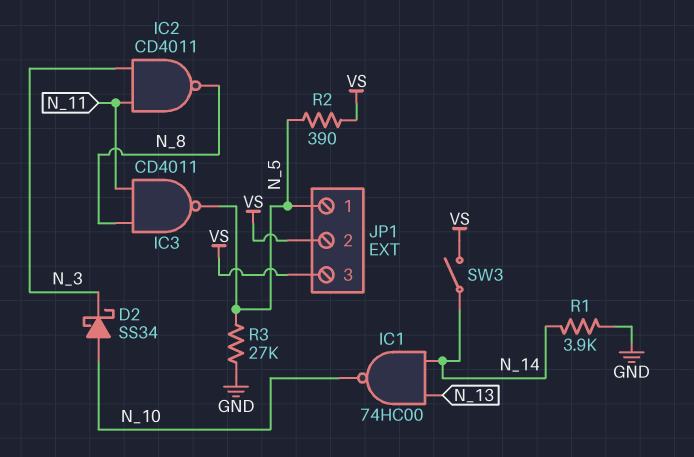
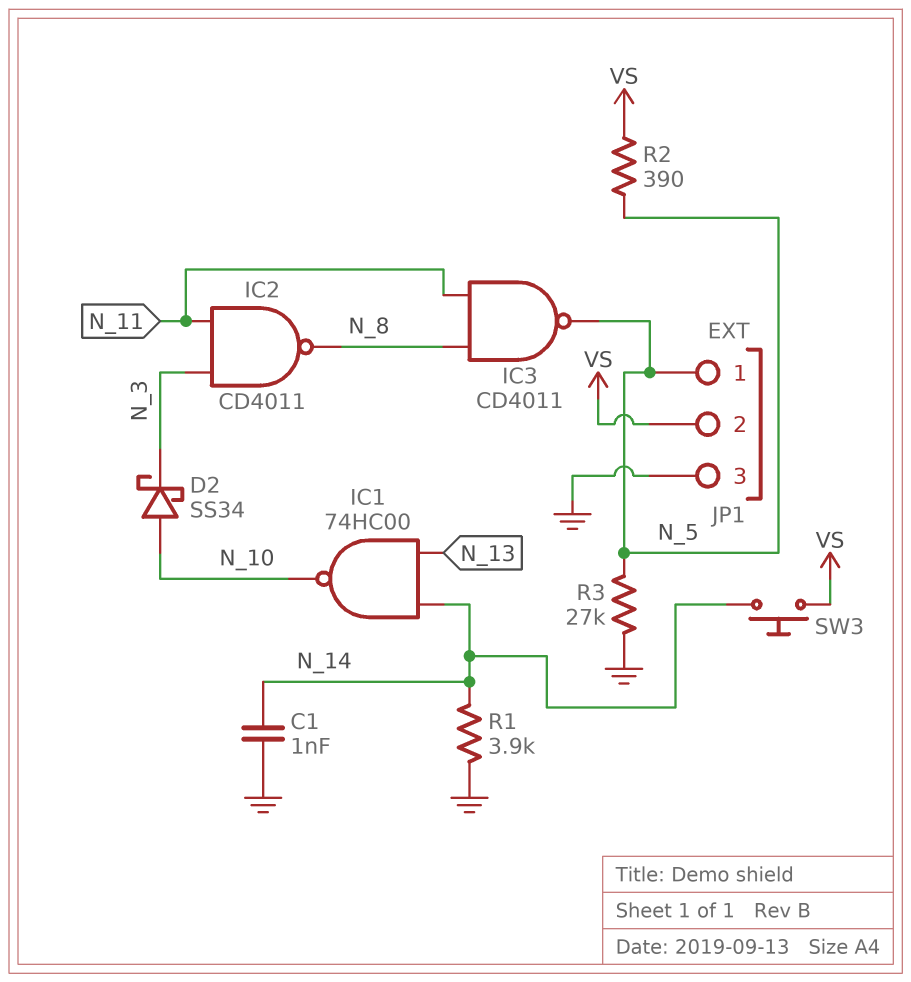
C1: none -> 1nF (GND, N_14)
JP1 pin 3: VS -> GND
SW3: switch (N_14, VS) -> button (N_14, VS)

